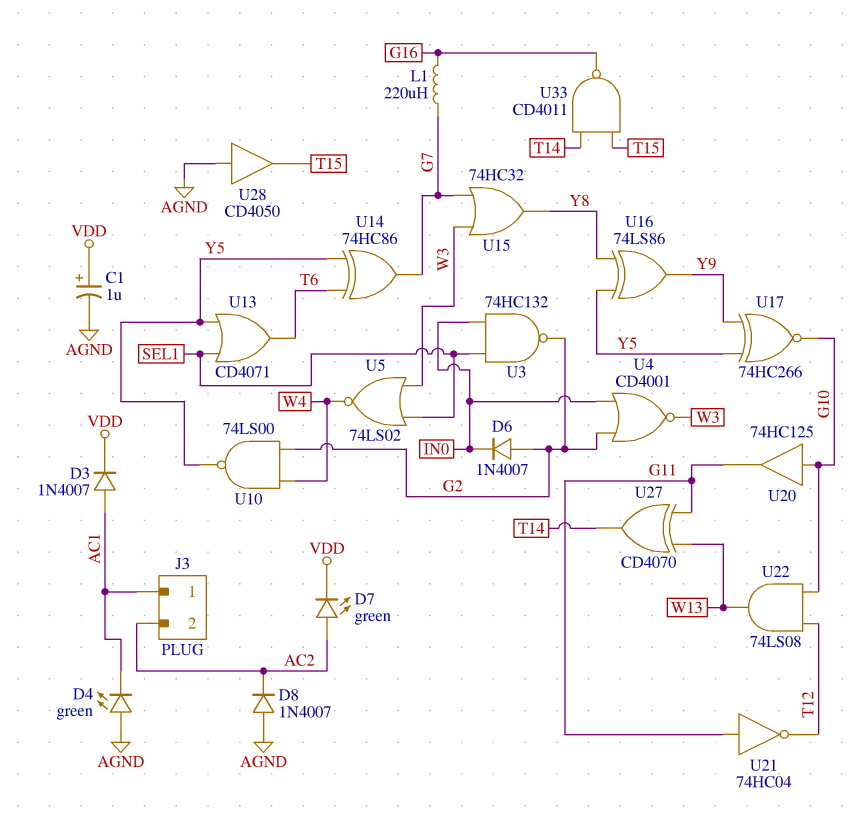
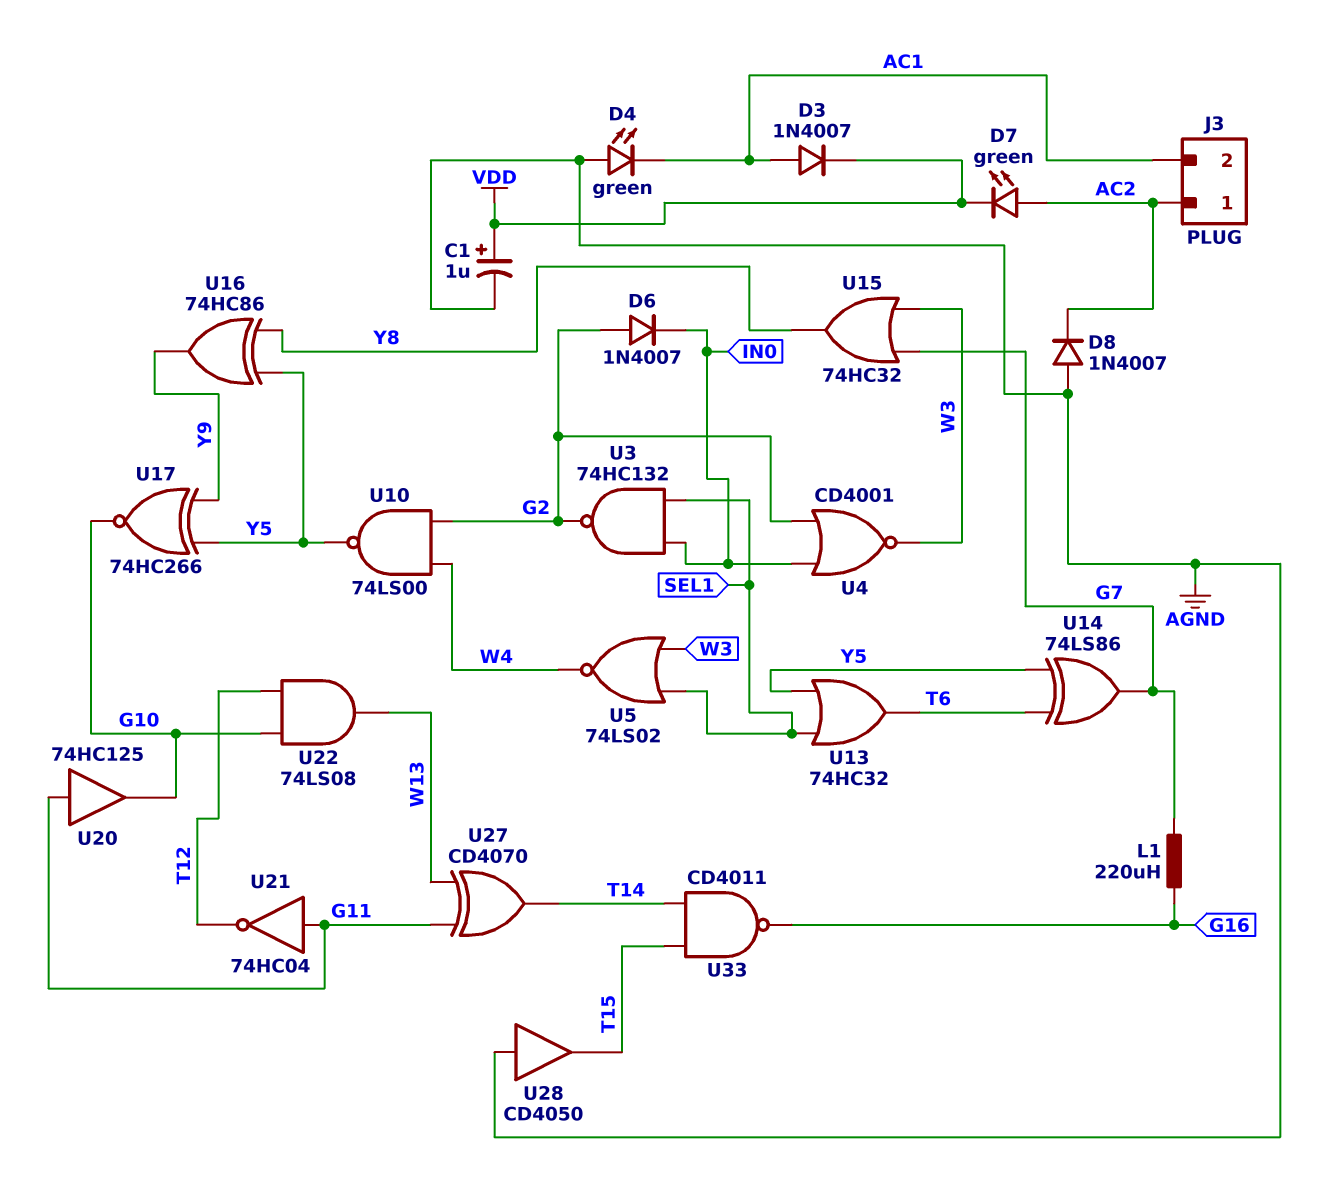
J3 pin 1: AC1 -> AC2
J3 pin 2: AC2 -> AC1
U13: OR CD4071 (in SEL1, in Y5, out T6) -> OR 74HC32 (in SEL1, in Y5, out T6)
U14: XOR 74HC86 (in T6, in Y5, out G7) -> XOR 74LS86 (in T6, in Y5, out G7)
U16: XOR 74LS86 (in Y5, in Y8, out Y9) -> XOR 74HC86 (in Y5, in Y8, out Y9)
U20: buffer 74HC125 (in G10, out G11) -> buffer 74HC125 (in G11, out G10)

